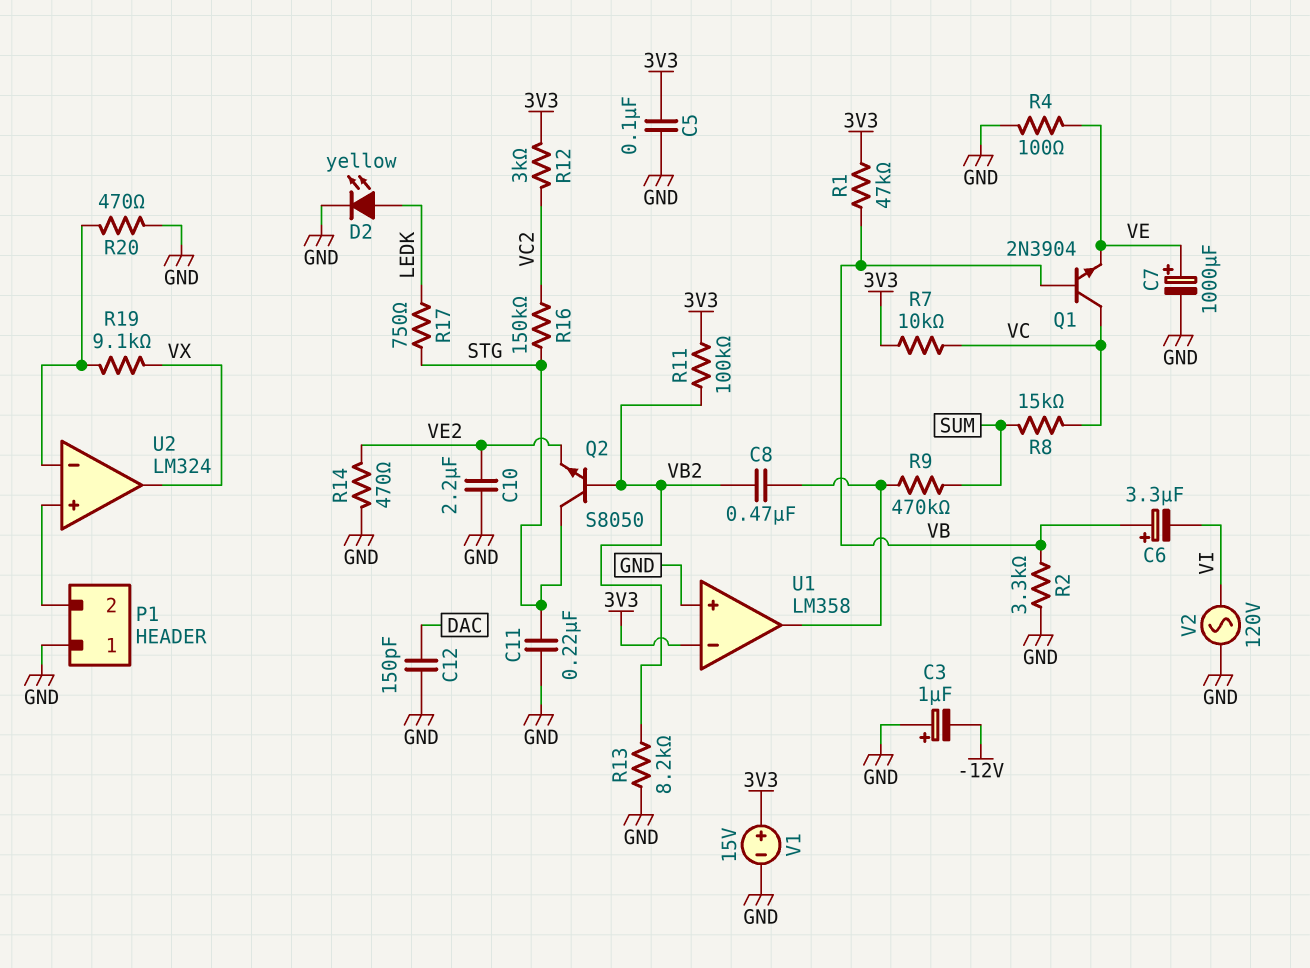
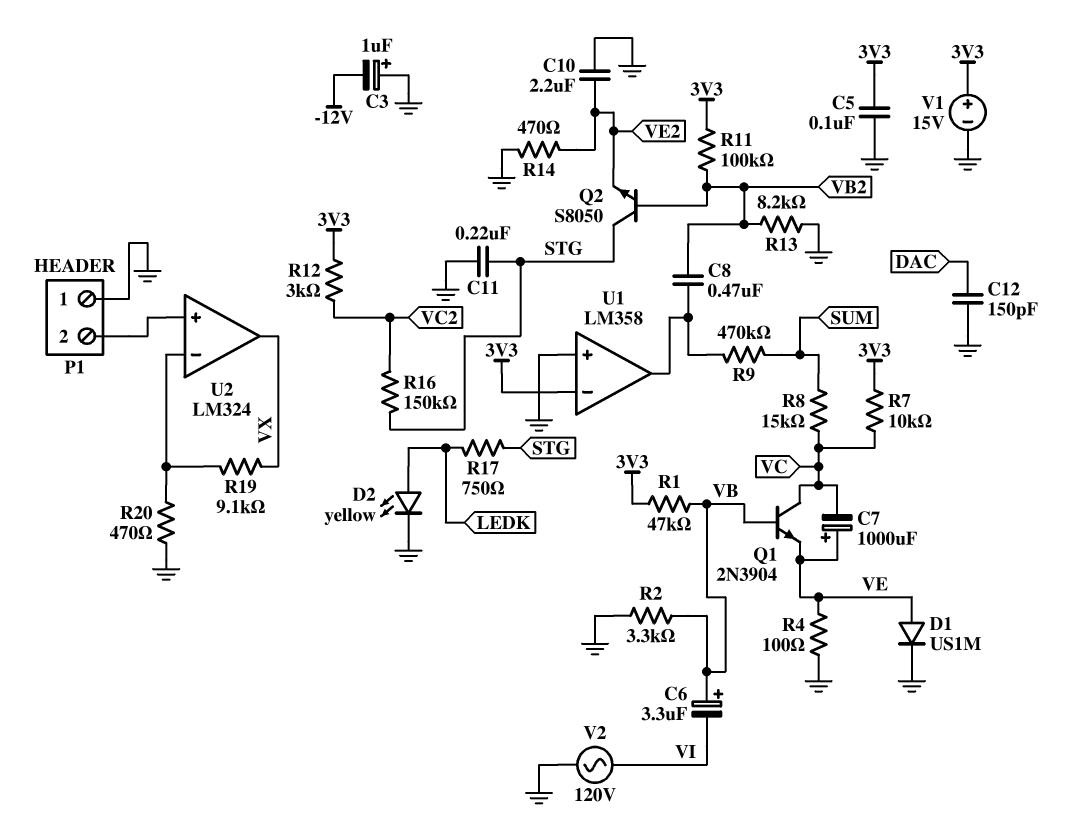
C7: 1000uF (plus VE, minus GND) -> 1000uF (plus VE, minus VC)
D1: none -> diode US1M (A VE, K GND)

